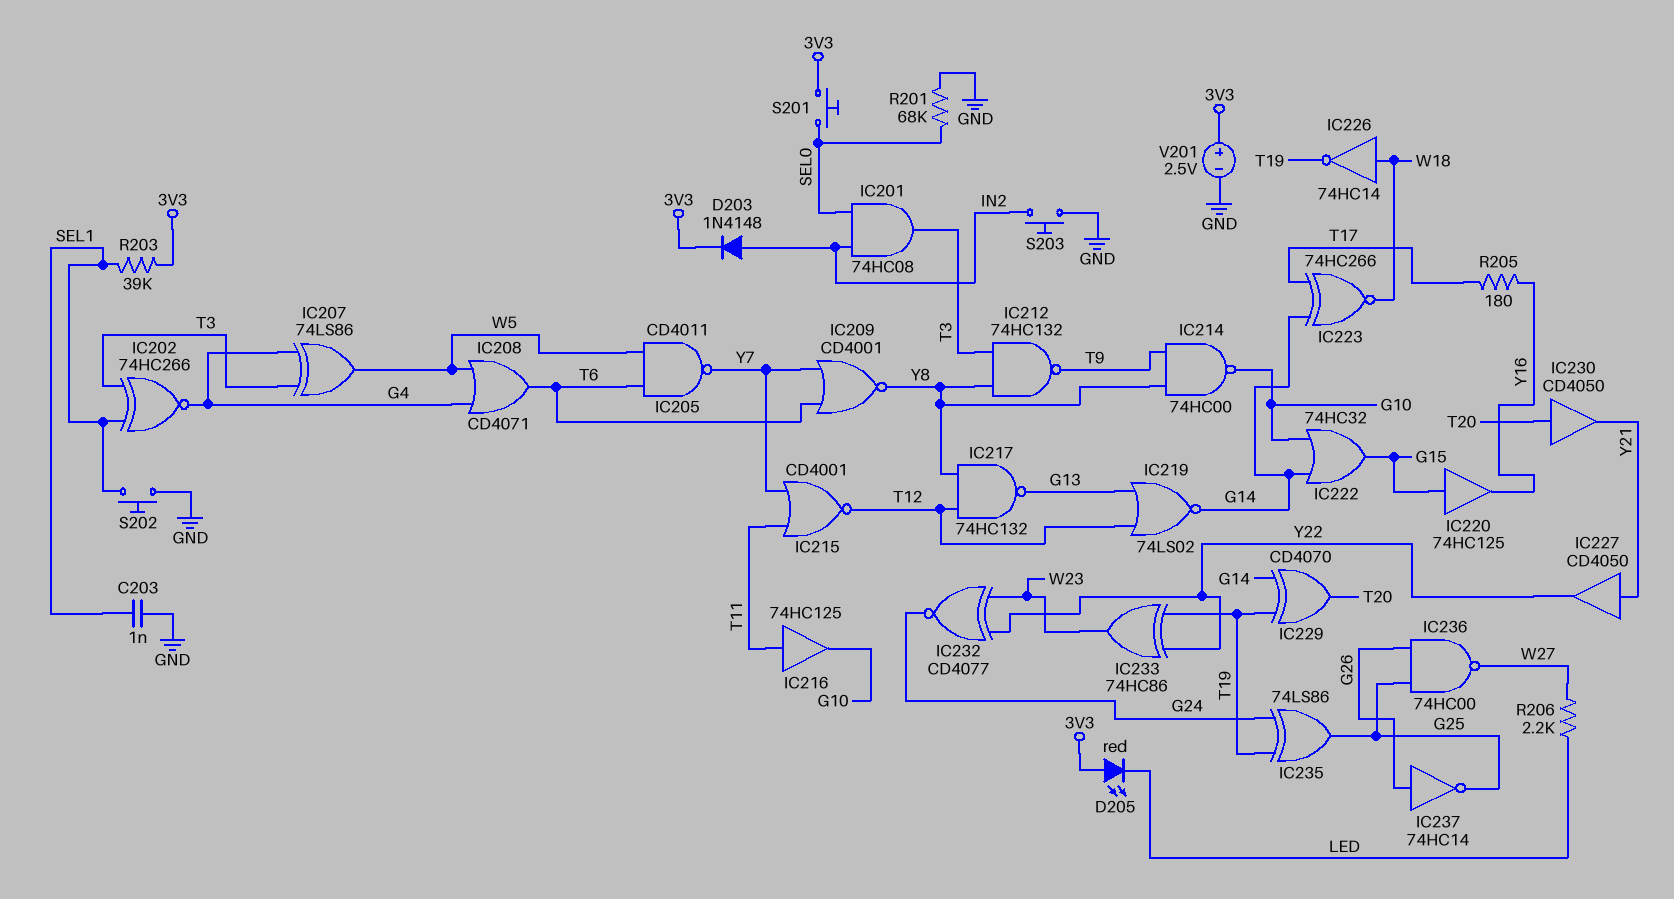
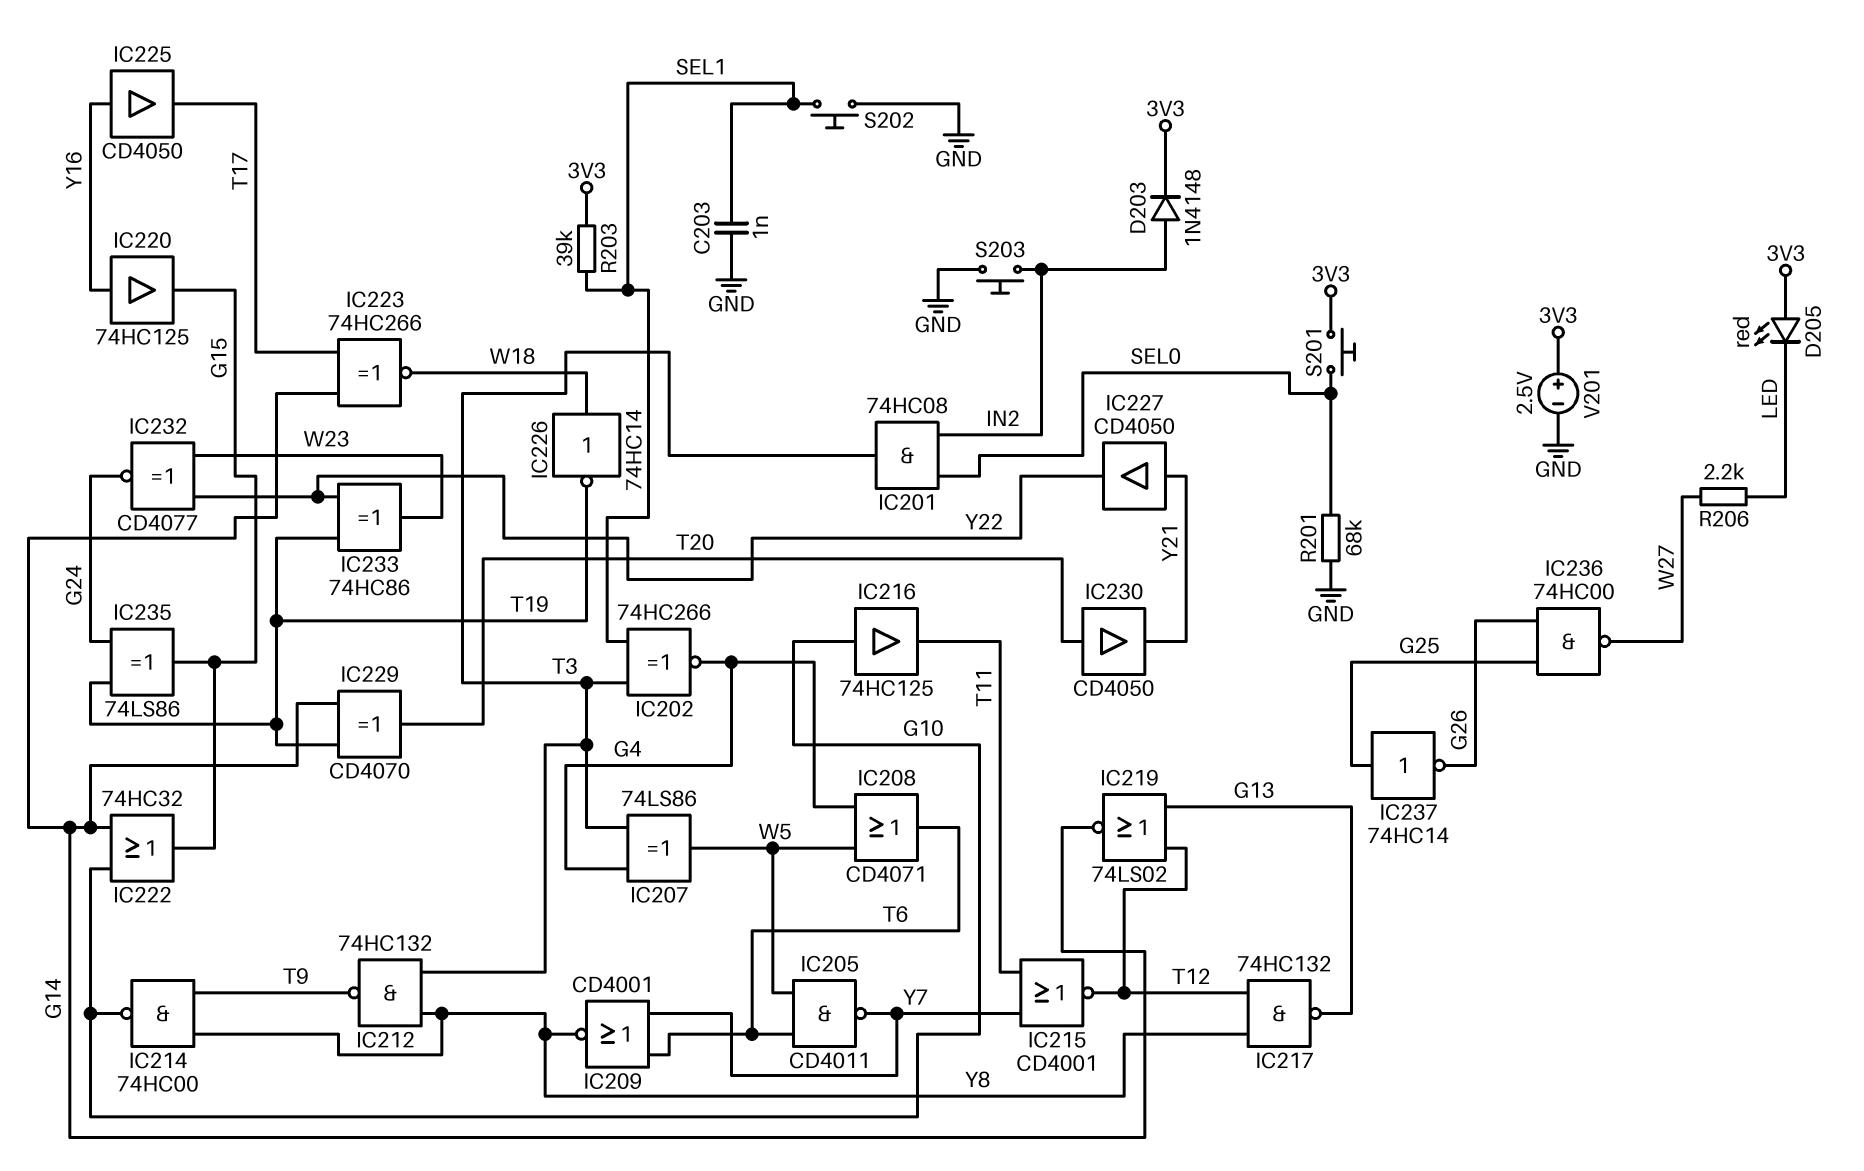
IC216: buffer 74HC125 (in T11, out G10) -> buffer 74HC125 (in G10, out T11)
IC220: buffer 74HC125 (in G15, out Y16) -> buffer 74HC125 (in Y16, out G15)
IC225: none -> buffer CD4050 (in Y16, out T17)
IC235: XOR 74LS86 (in G24, in T19, out G25) -> XOR 74LS86 (in G24, in T19, out G15)
IC237: NOT 74HC14 (in G26, out G25) -> NOT 74HC14 (in G25, out G26)
R205: 180 (T17, Y16) -> none

